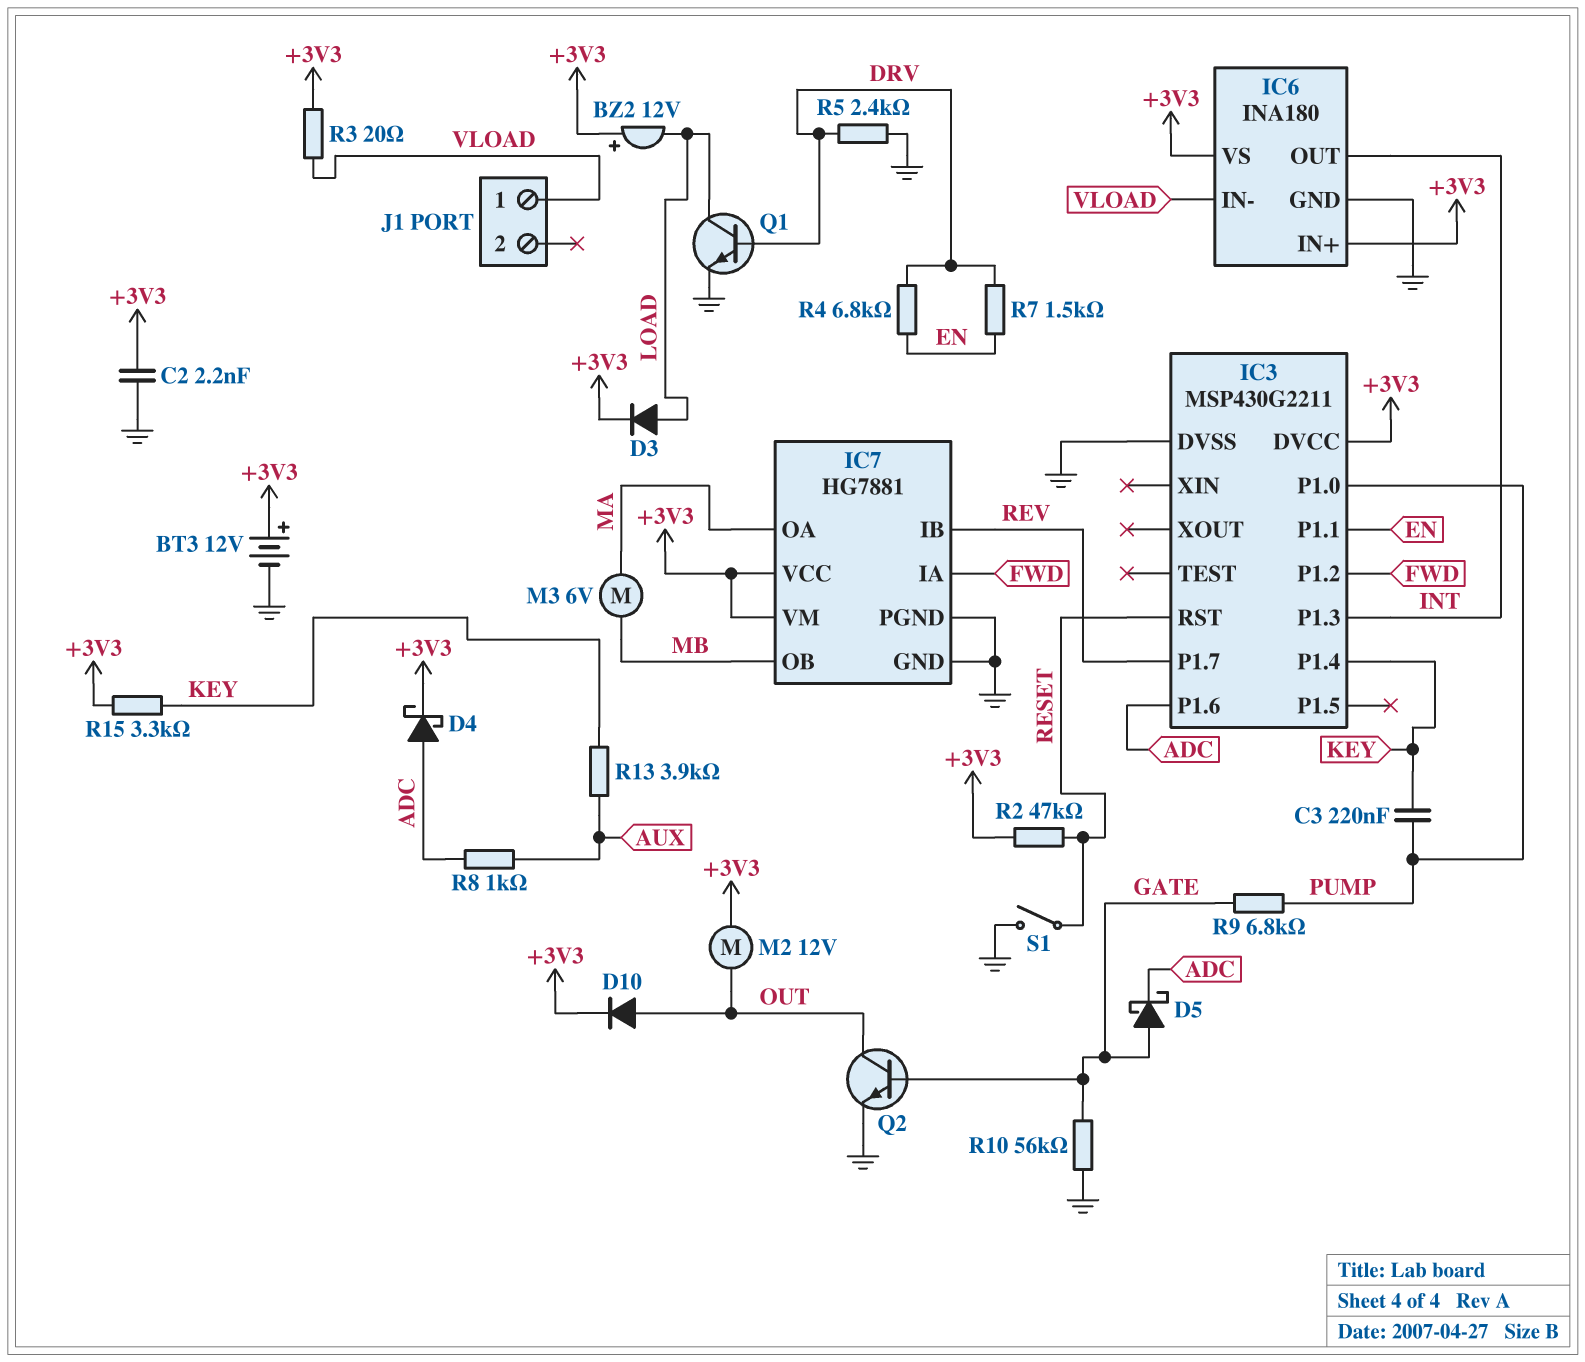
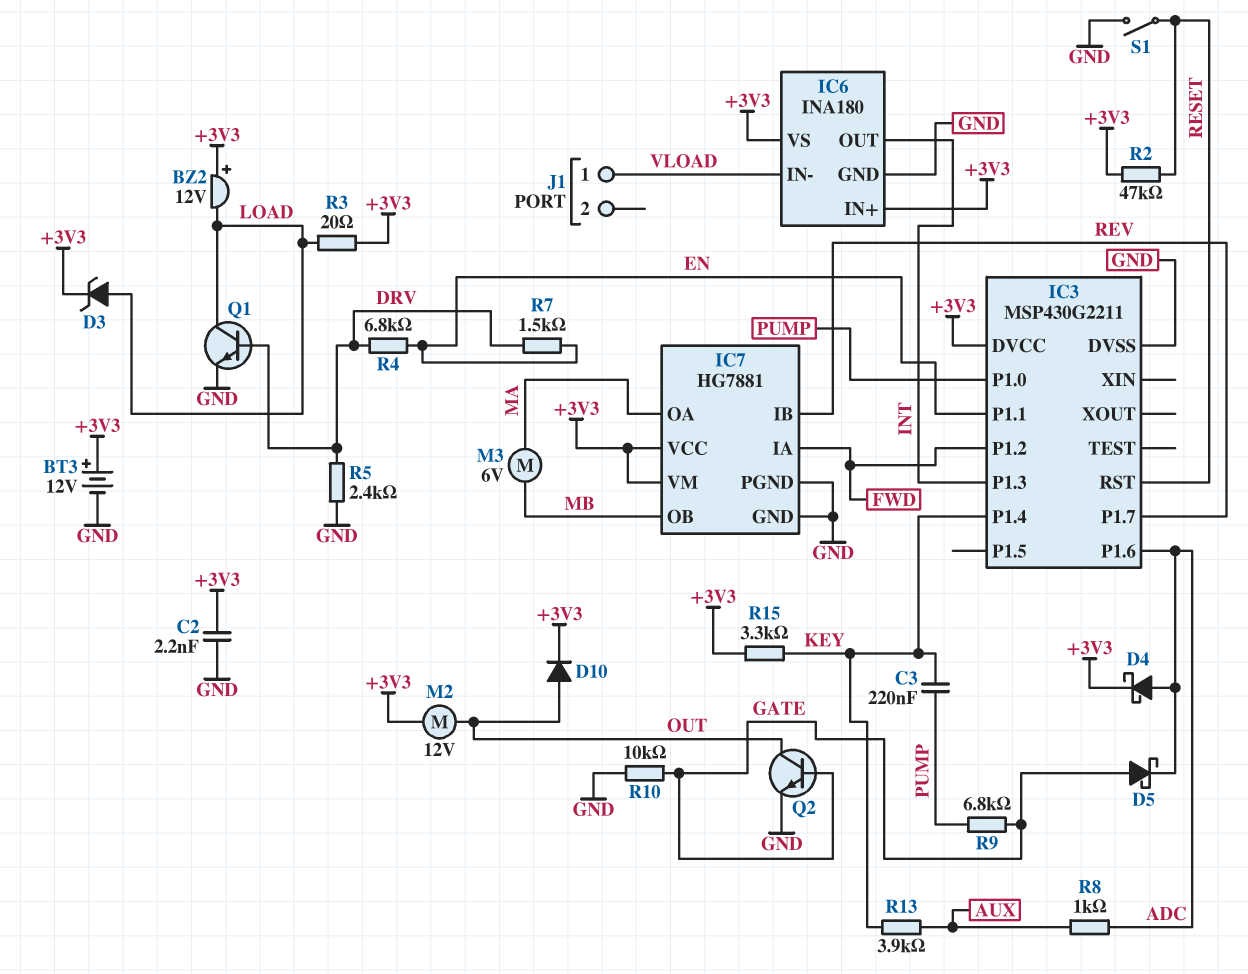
D3: diode (A LOAD, K +3V3) -> zener (A LOAD, K +3V3)
R3: 20 (+3V3, VLOAD) -> 20 (+3V3, LOAD)
R10: 56k (GATE, GND) -> 10k (GATE, GND)

